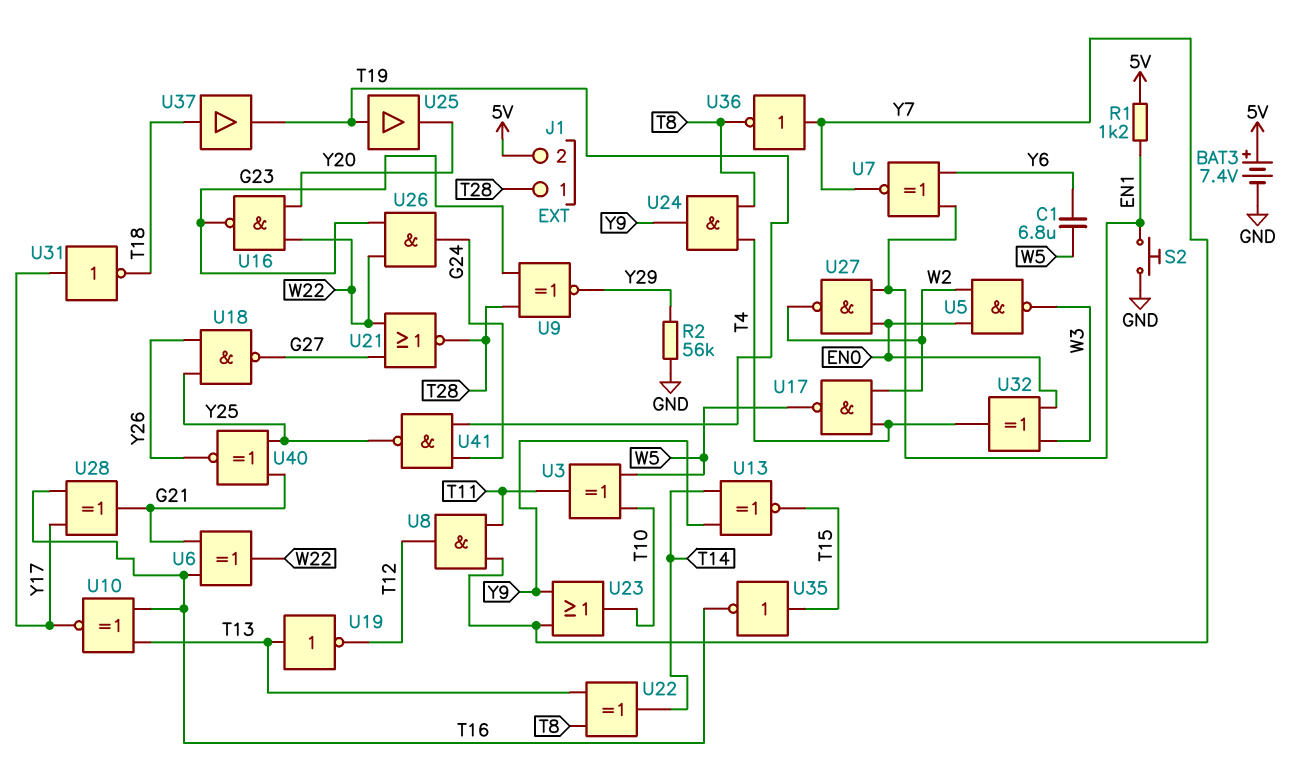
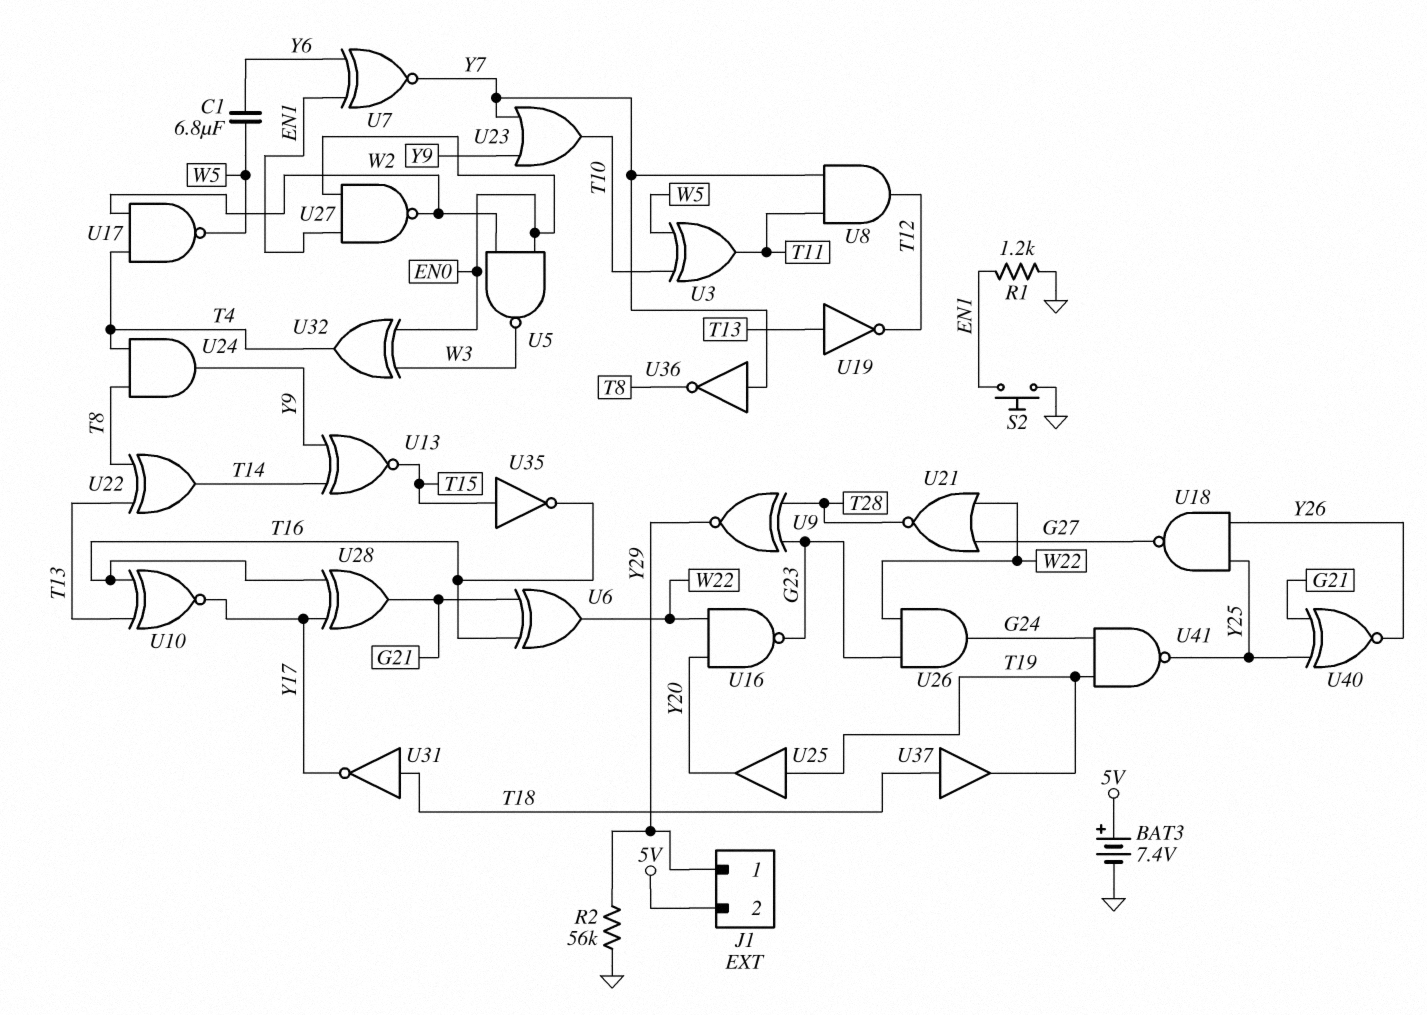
J1 pin 1: T28 -> Y29
R1: 1.2k (5V, EN1) -> 1.2k (EN1, GND)
U31: NOT (in Y17, out T18) -> NOT (in T18, out Y17)

